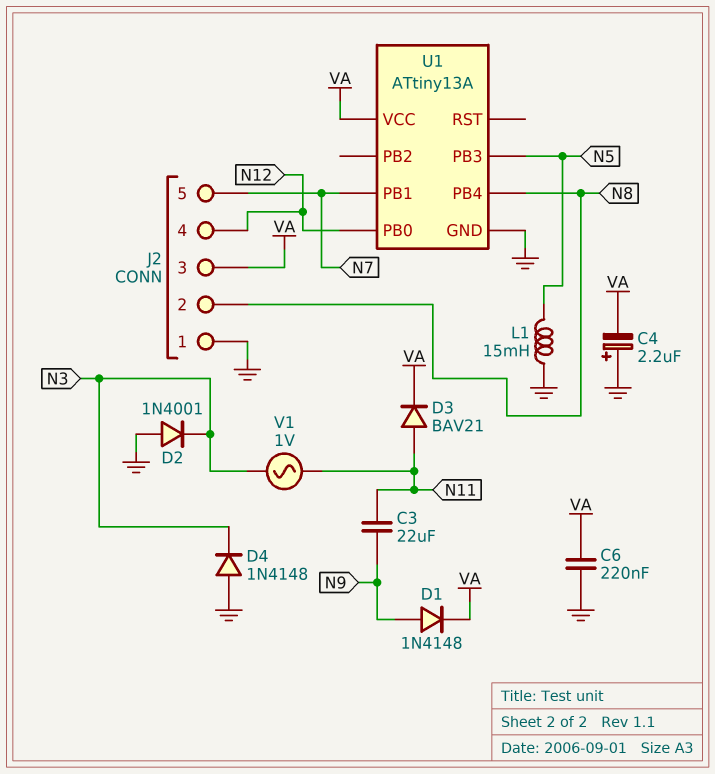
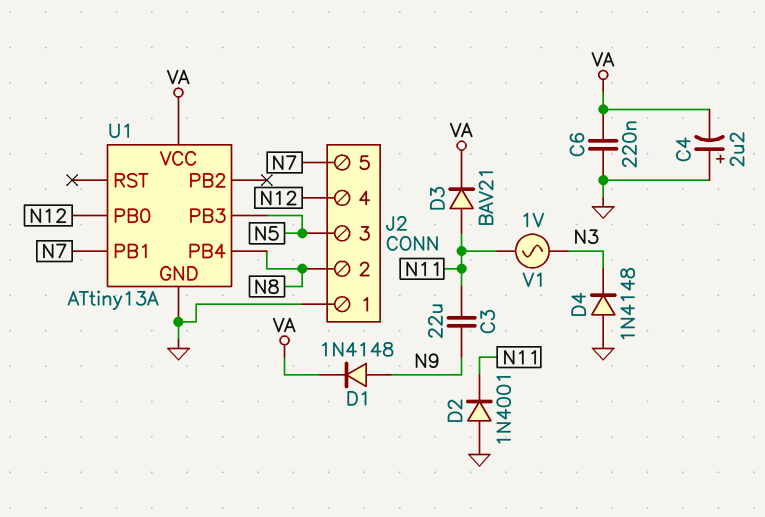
D2: diode 1N4001 (A GND, K N3) -> diode 1N4001 (A GND, K N11)
J2 pin 3: VA -> N5
L1: 15mH (GND, N5) -> none

